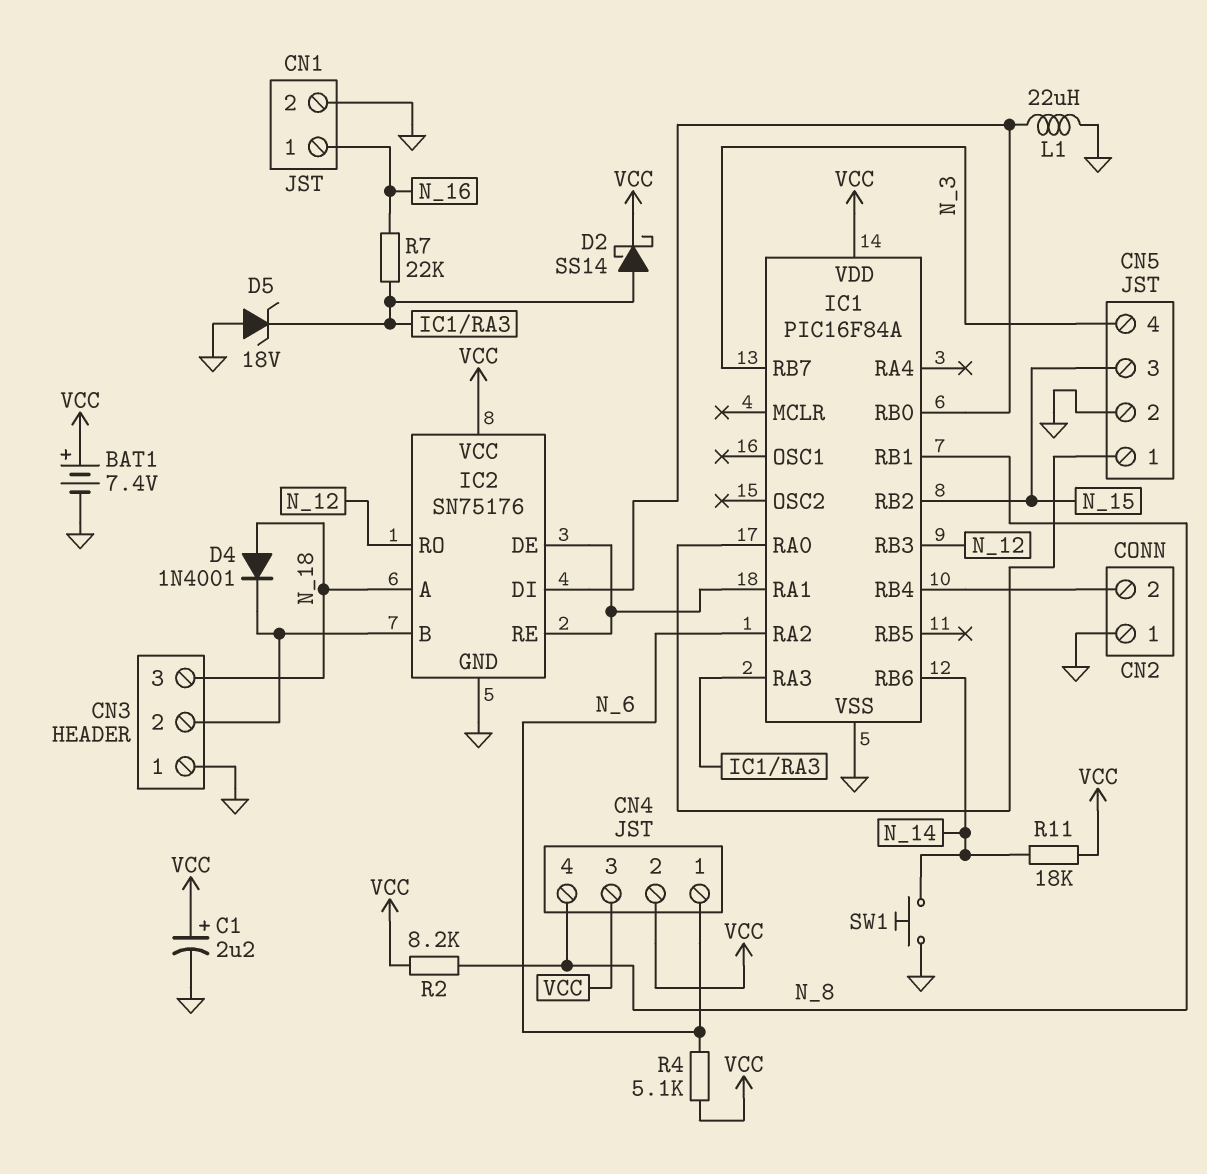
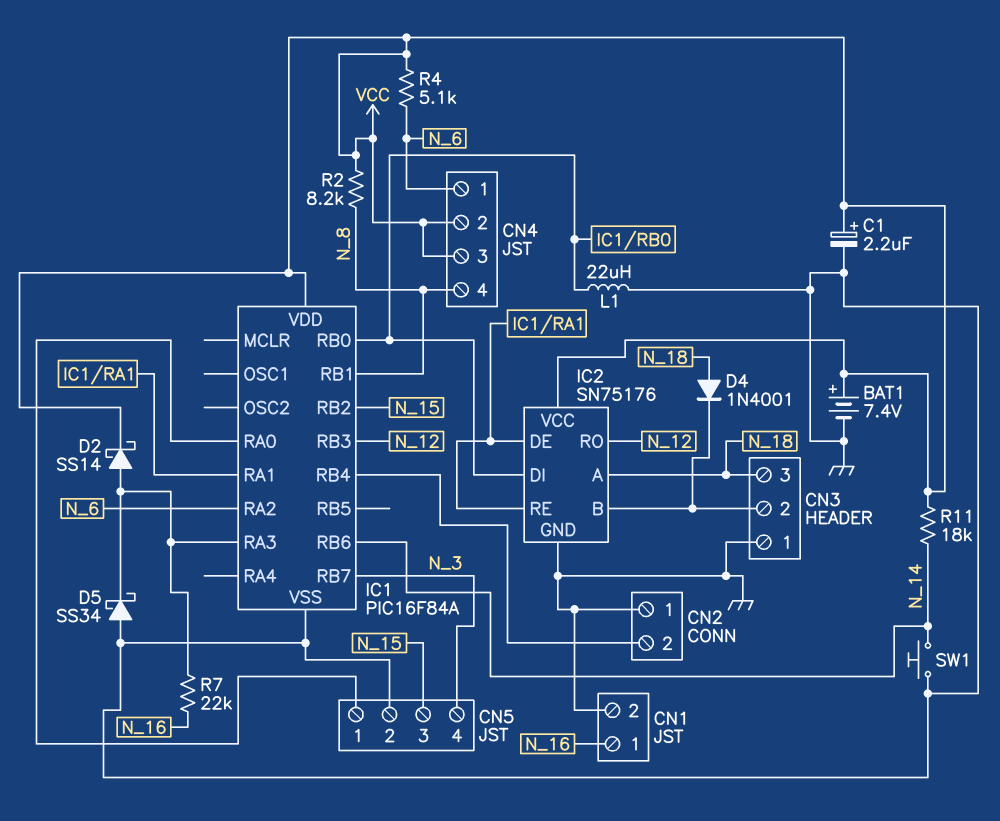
D5: zener 18V (A GND, K IC1/RA3) -> schottky SS34 (A GND, K IC1/RA3)

